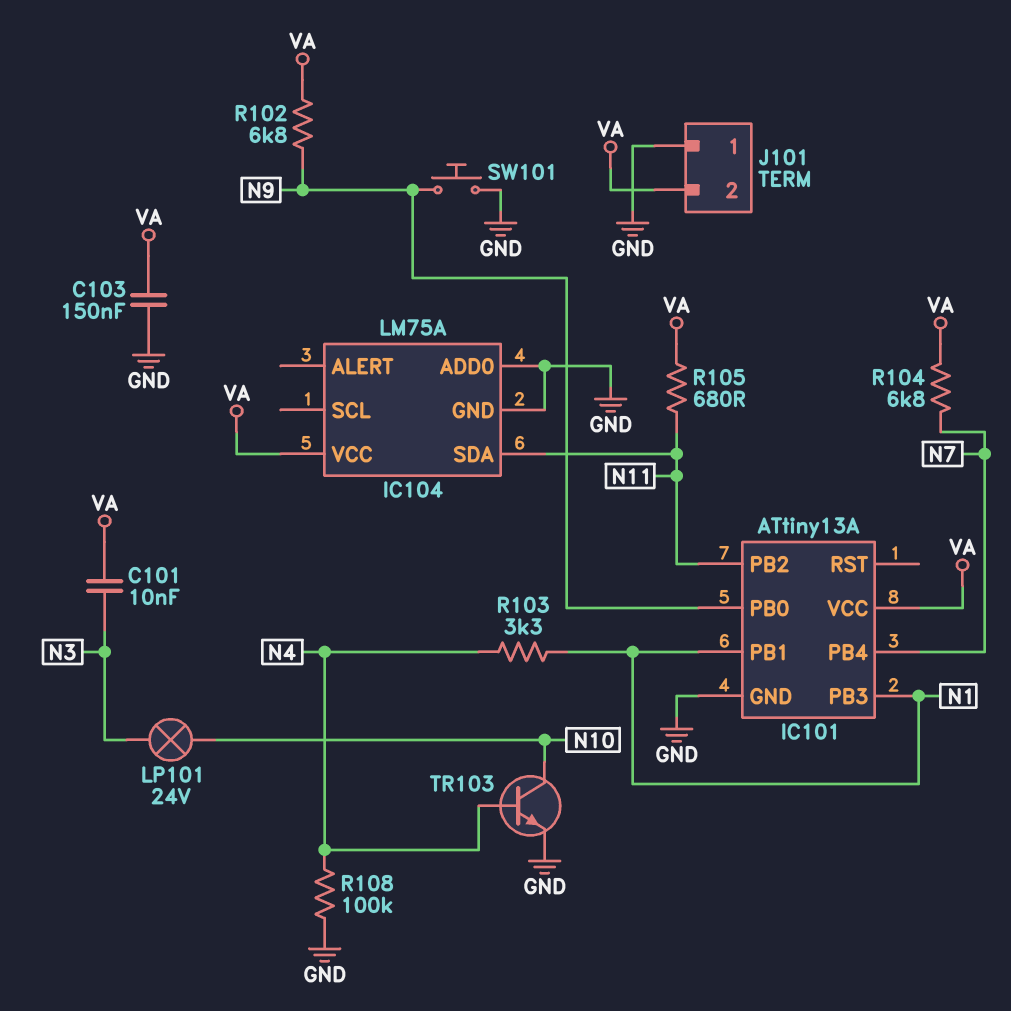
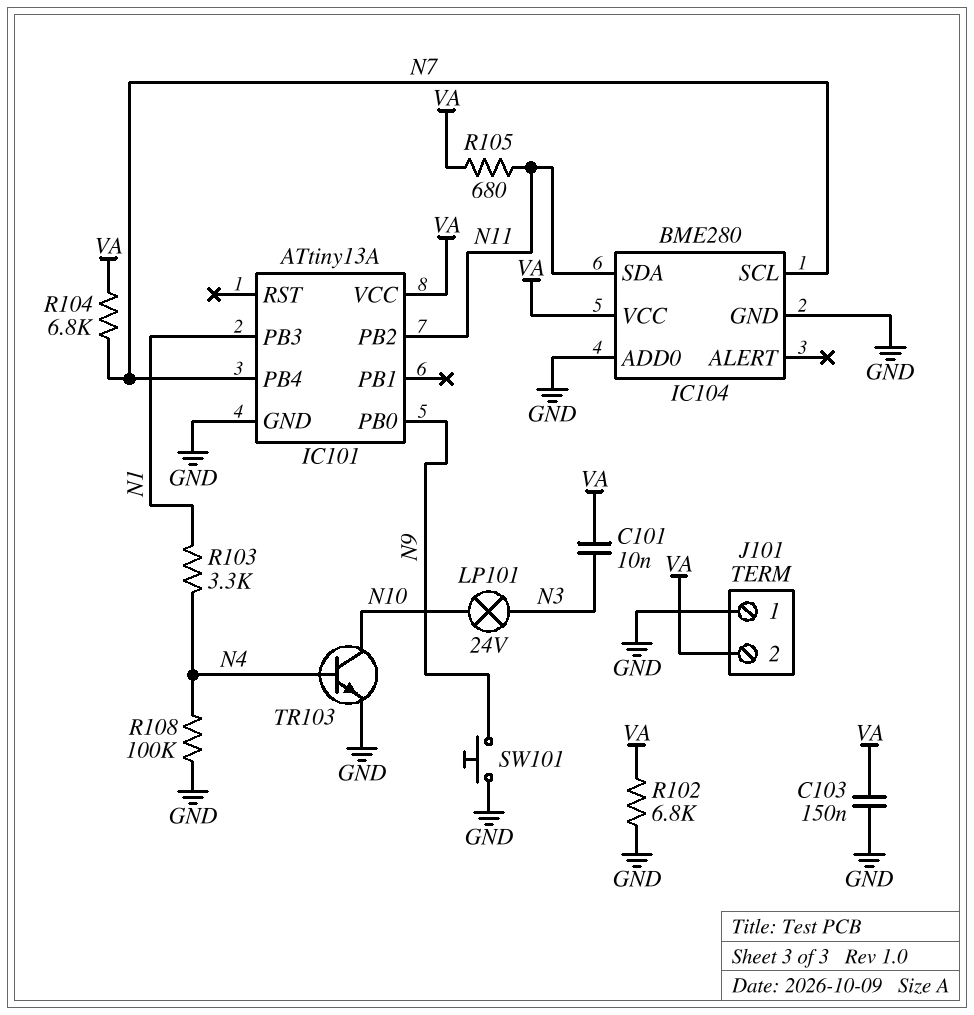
IC101 pin PB1: N1 -> none
IC104: LM75A -> BME280
IC104 pin SCL: none -> N7
R102: 6.8k (N9, VA) -> 6.8k (GND, VA)

